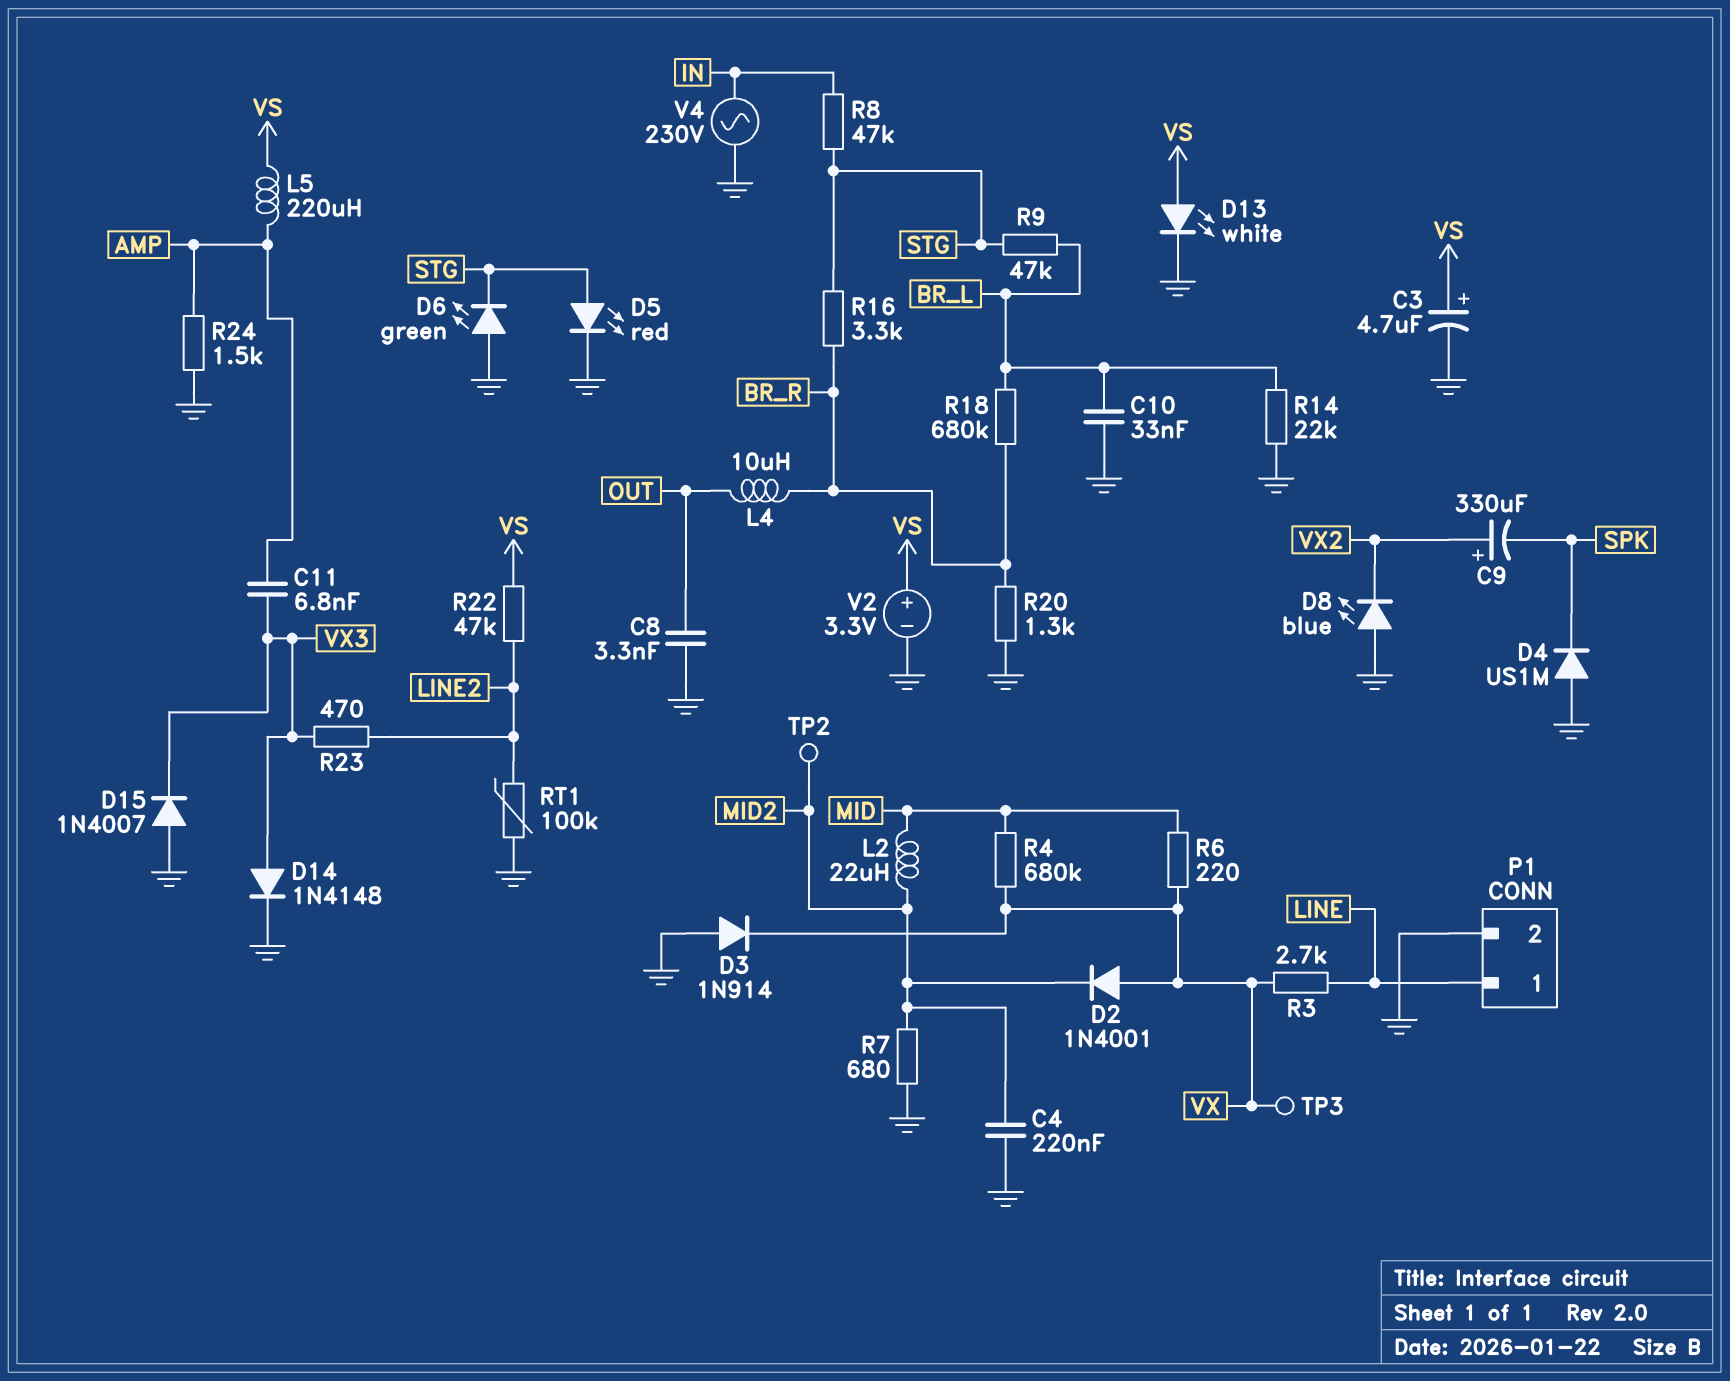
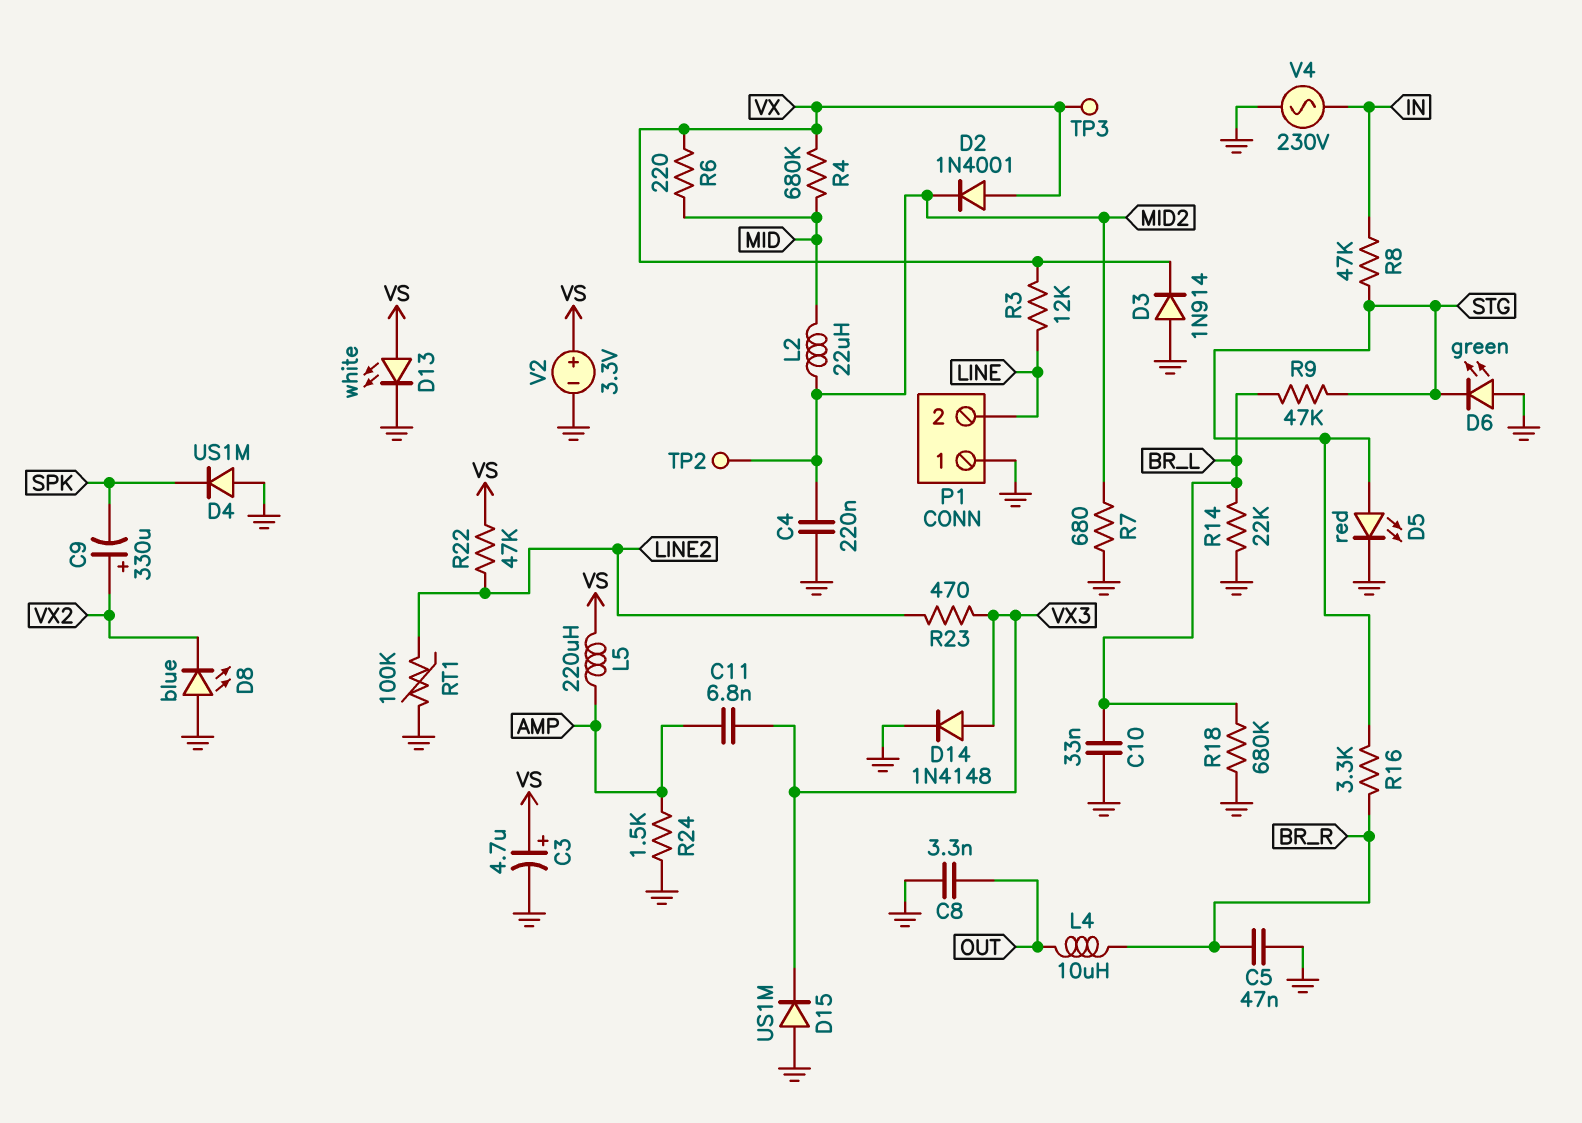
C5: none -> 47nF (BR_R, GND)
D15: diode 1N4007 (A GND, K VX3) -> diode US1M (A GND, K VX3)
P1 pin 1: LINE -> GND
P1 pin 2: GND -> LINE
R3: 2.7k (LINE, VX) -> 12k (LINE, VX)
R18: 680k (BR_L, BR_R) -> 680k (BR_L, GND)
R20: 1.3k (BR_R, GND) -> none

